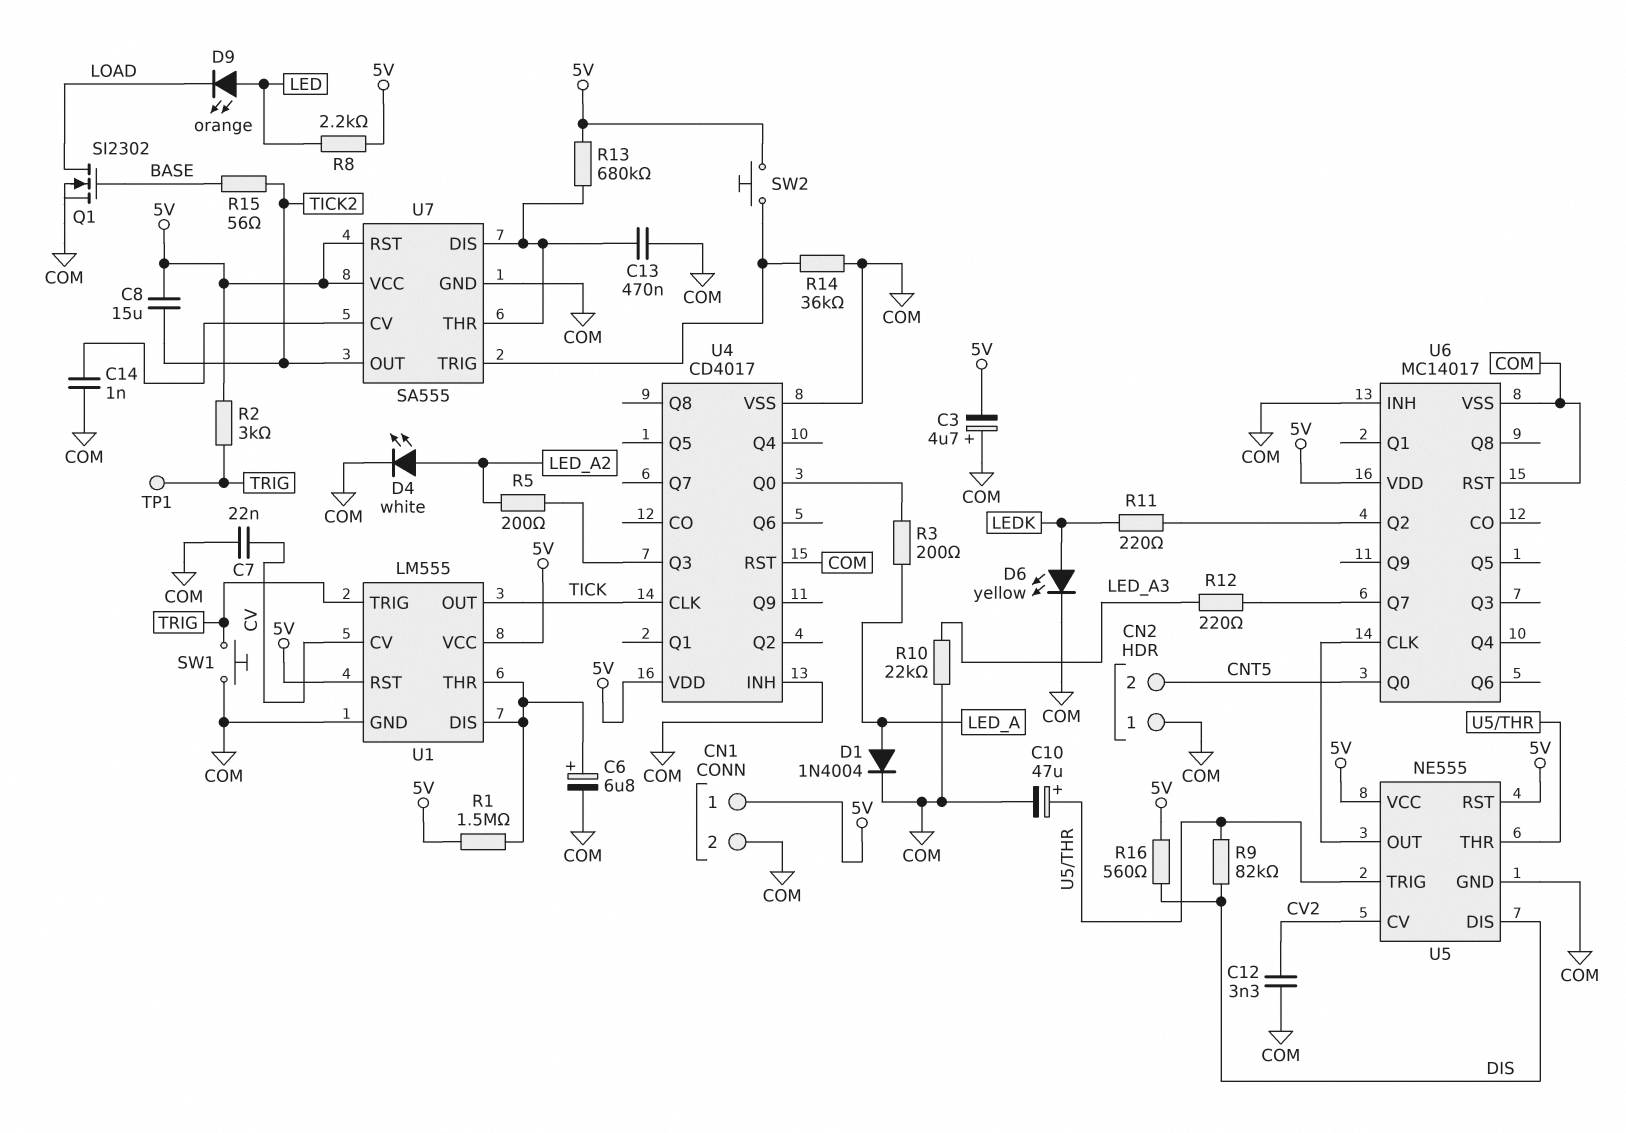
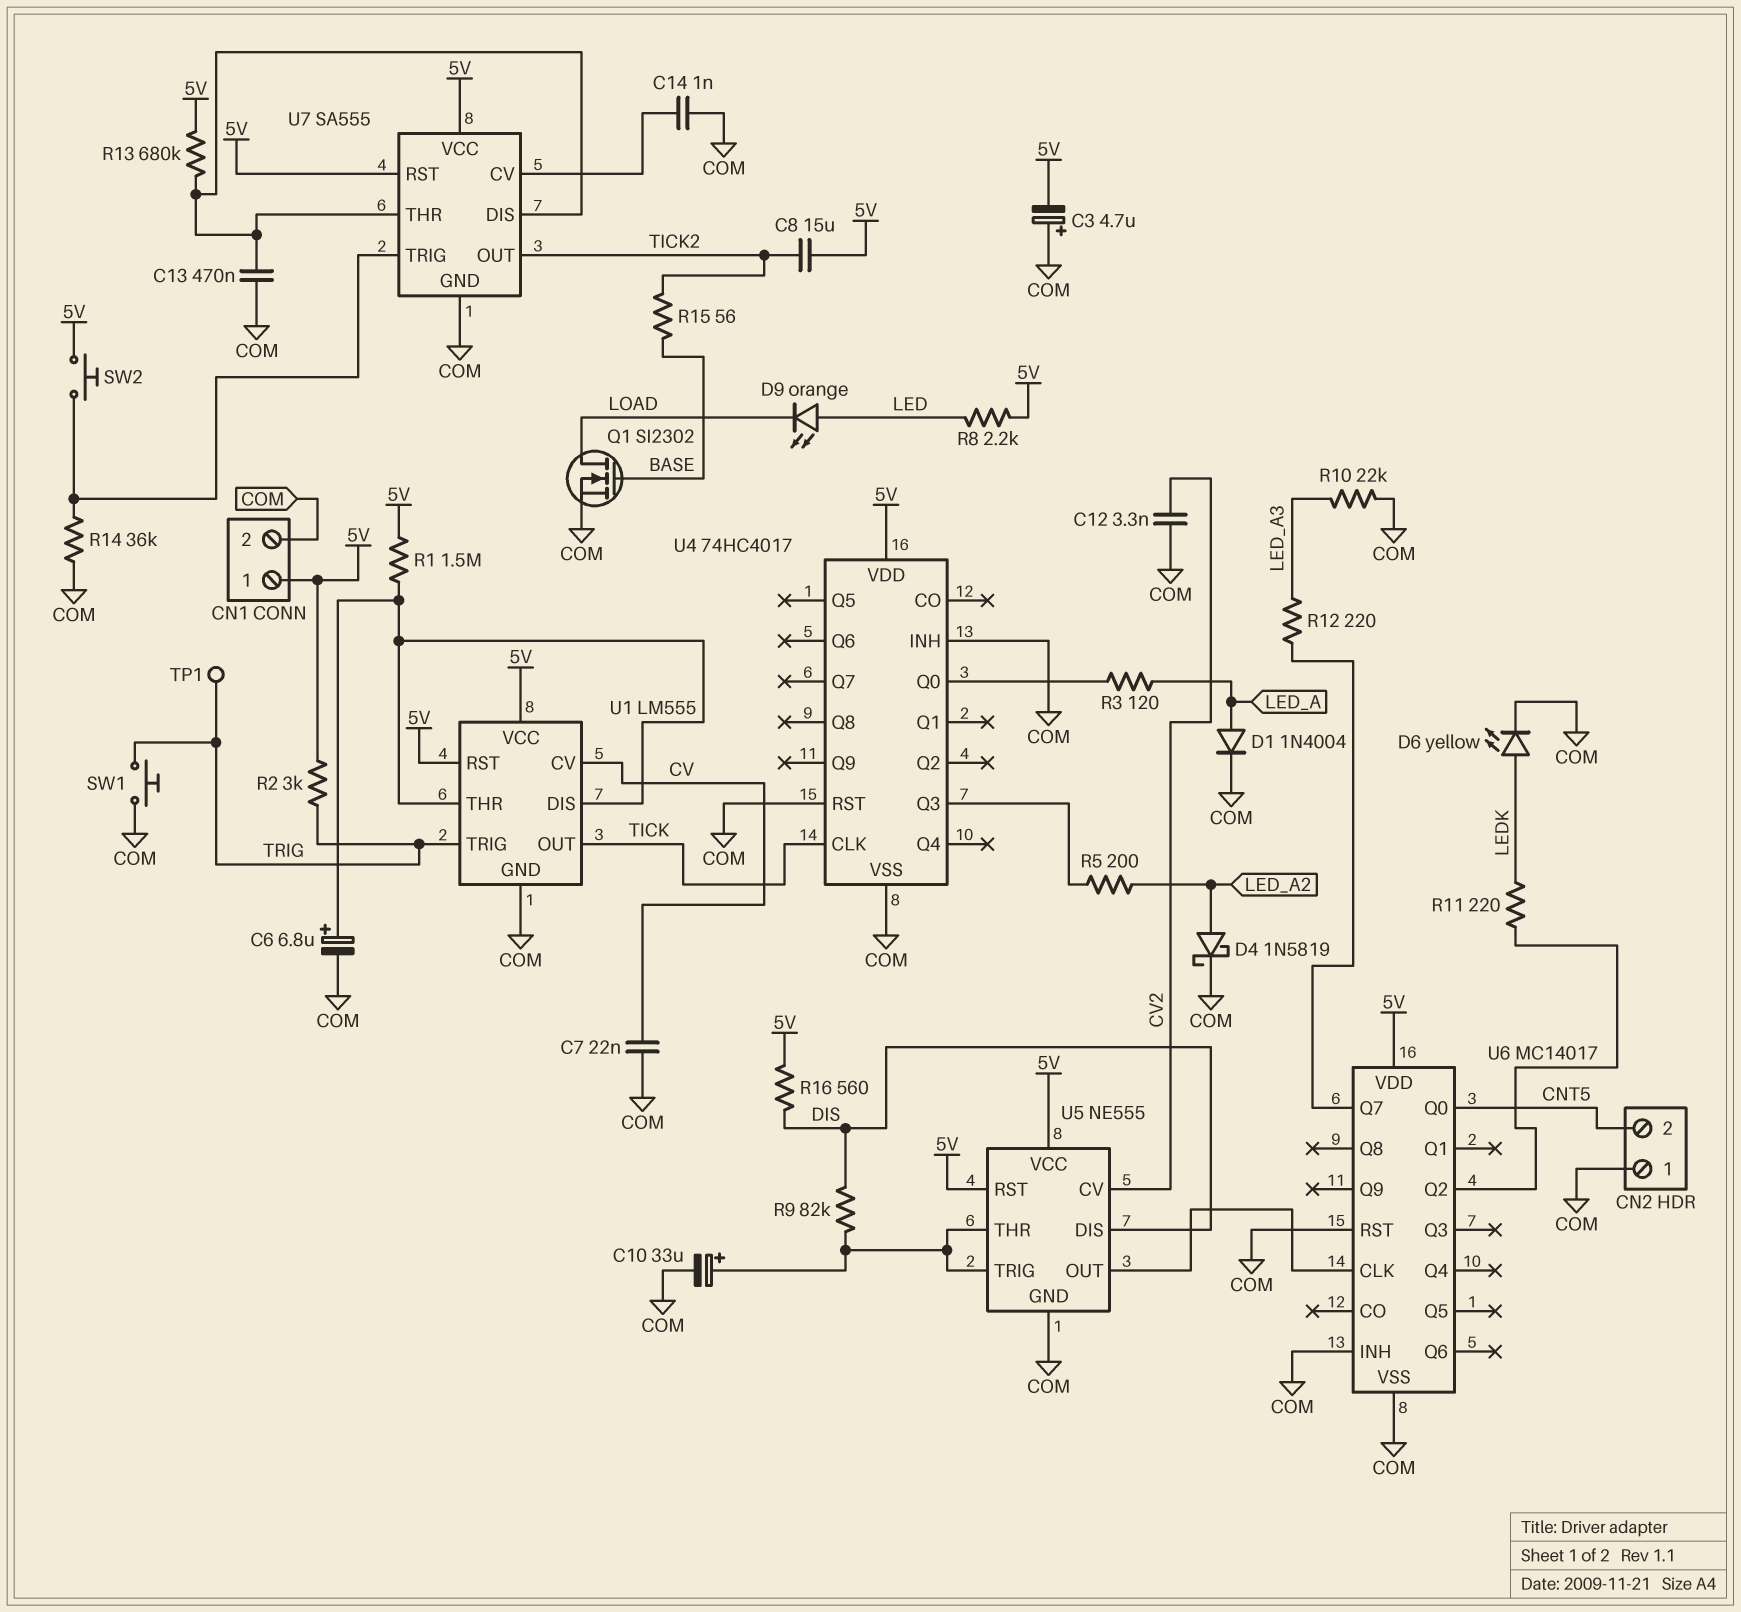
C10: 47uF (plus U5/THR, minus COM) -> 33uF (plus U5/THR, minus COM)
D4: LED white (A LED_A2, K COM) -> schottky 1N5819 (A LED_A2, K COM)
R3: 200 (LED_A, U4/Q0) -> 120 (LED_A, U4/Q0)
U4: CD4017 -> 74HC4017

